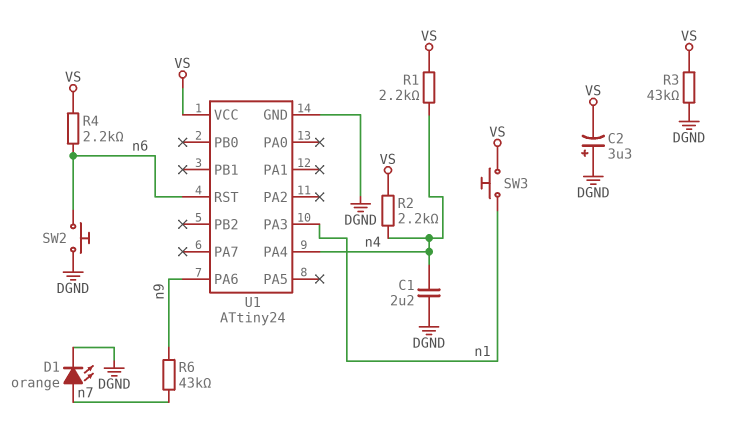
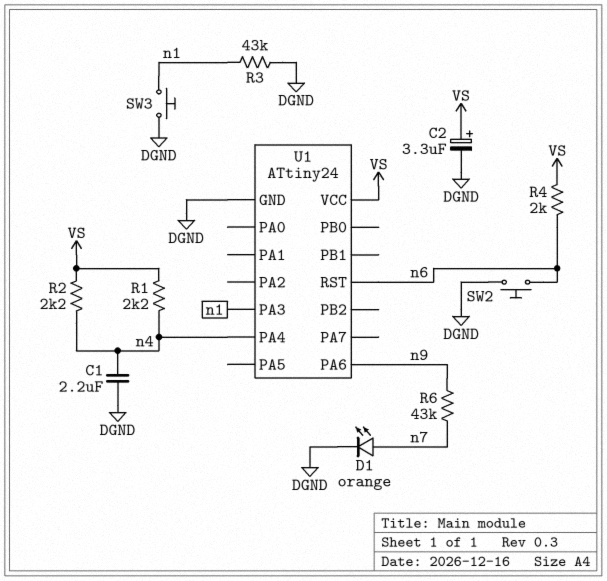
C2: 3.3uF (plus DGND, minus VS) -> 3.3uF (plus VS, minus DGND)
R3: 43k (DGND, VS) -> 43k (DGND, n1)
R4: 2.2k (VS, n6) -> 2k (VS, n6)
SW3: button (VS, n1) -> button (DGND, n1)

